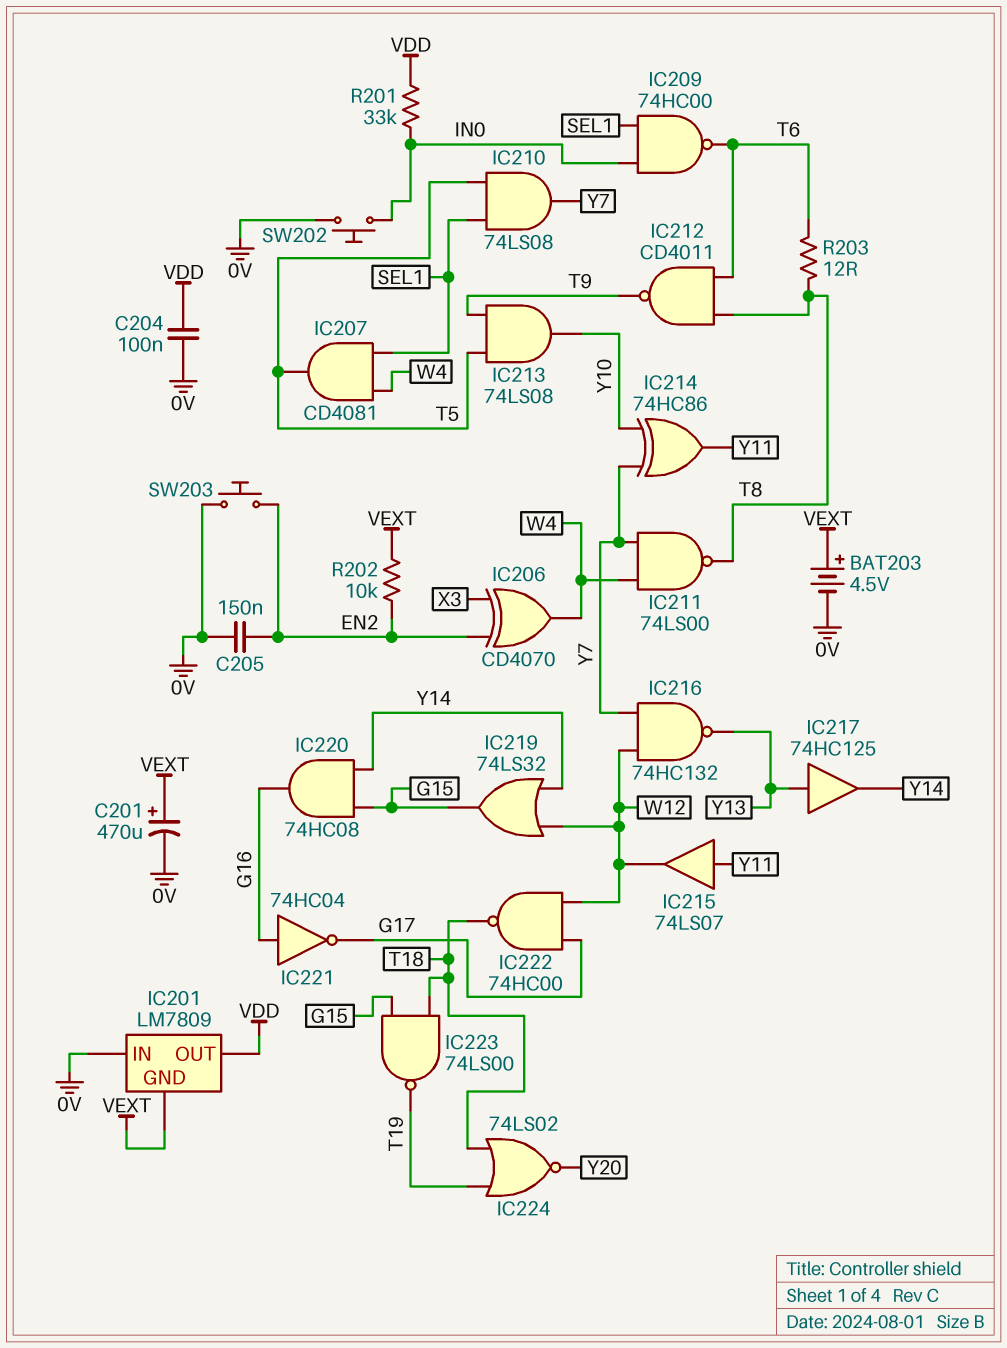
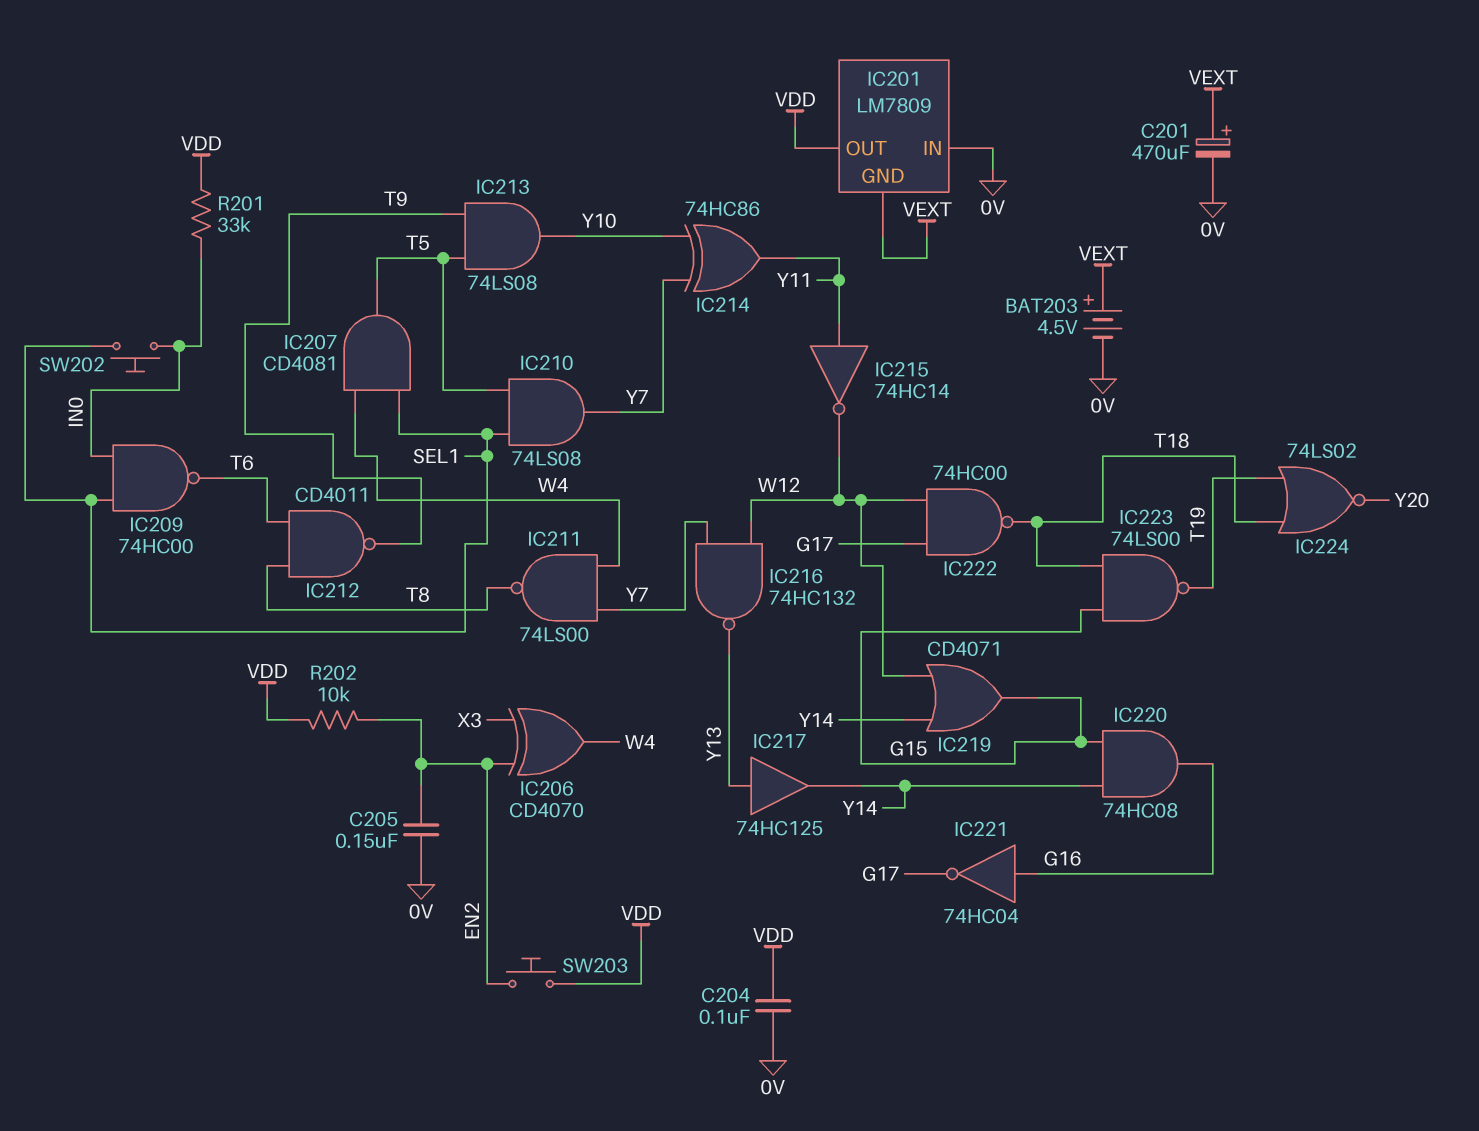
IC215: buffer 74LS07 (in Y11, out W12) -> NOT 74HC14 (in Y11, out W12)
IC219: OR 74LS32 (in W12, in Y14, out G15) -> OR CD4071 (in W12, in Y14, out G15)
R202: 10k (EN2, VEXT) -> 10k (EN2, VDD)
R203: 12 (T6, T8) -> none
SW202: button (0V, IN0) -> button (IN0, SEL1)
SW203: button (0V, EN2) -> button (EN2, VDD)

